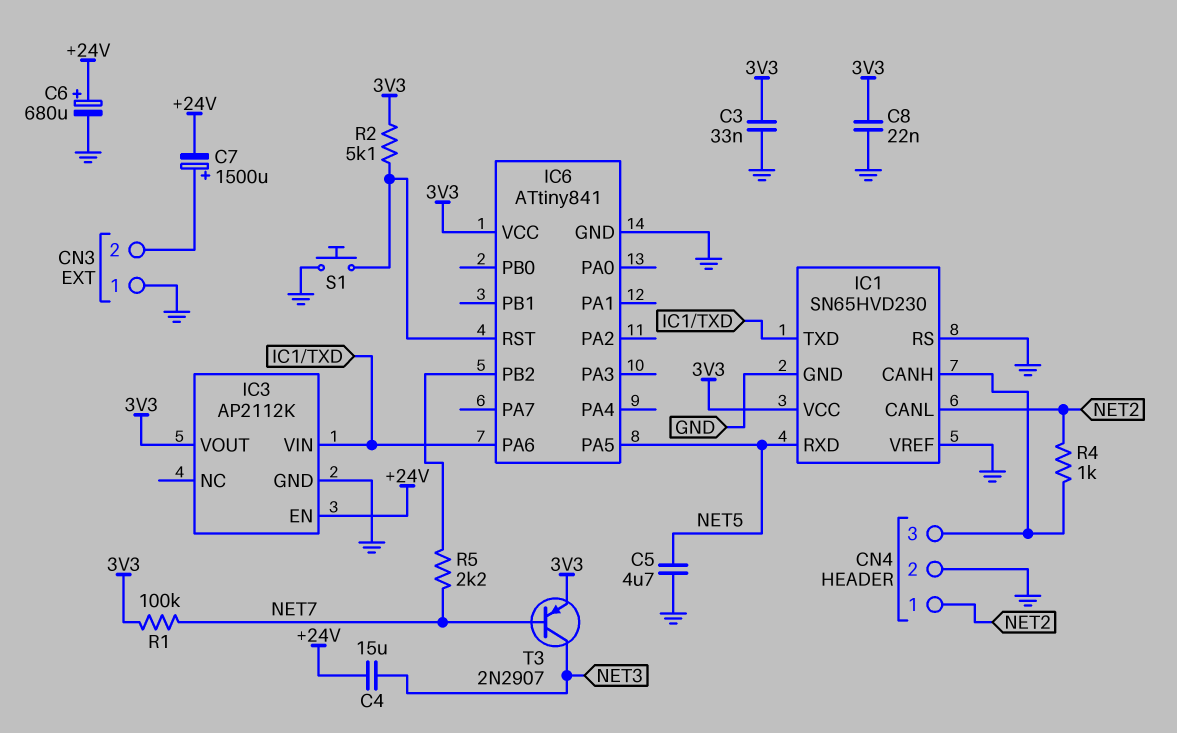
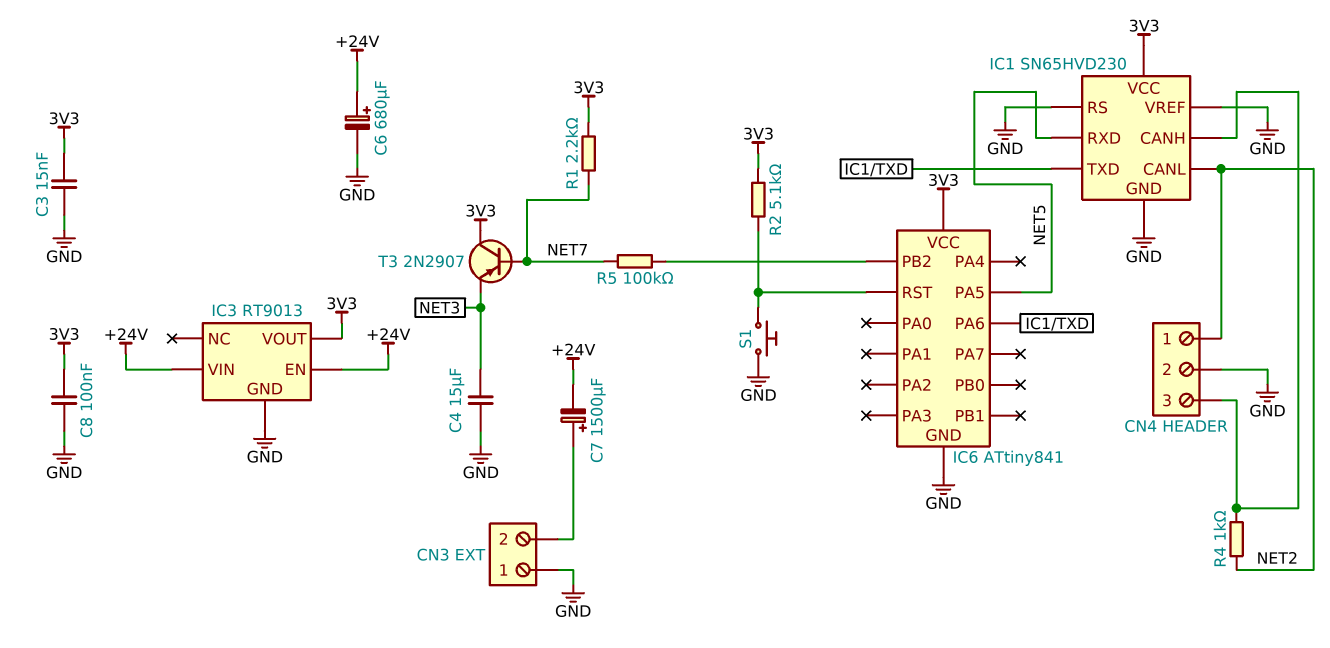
C3: 33nF (3V3, GND) -> 15nF (3V3, GND)
C4: 15uF (+24V, NET3) -> 15uF (GND, NET3)
C5: 4.7uF (GND, NET5) -> none
C8: 22nF (3V3, GND) -> 100nF (3V3, GND)
IC3: AP2112K -> RT9013
IC3 pin VIN: IC1/TXD -> +24V
R1: 100k (3V3, NET7) -> 2.2k (3V3, NET7)
R5: 2.2k (IC6/PB2, NET7) -> 100k (IC6/PB2, NET7)
T3: PNP 2N2907 (B NET7, C NET3, E 3V3) -> PNP 2N2907 (B NET7, C 3V3, E NET3)

